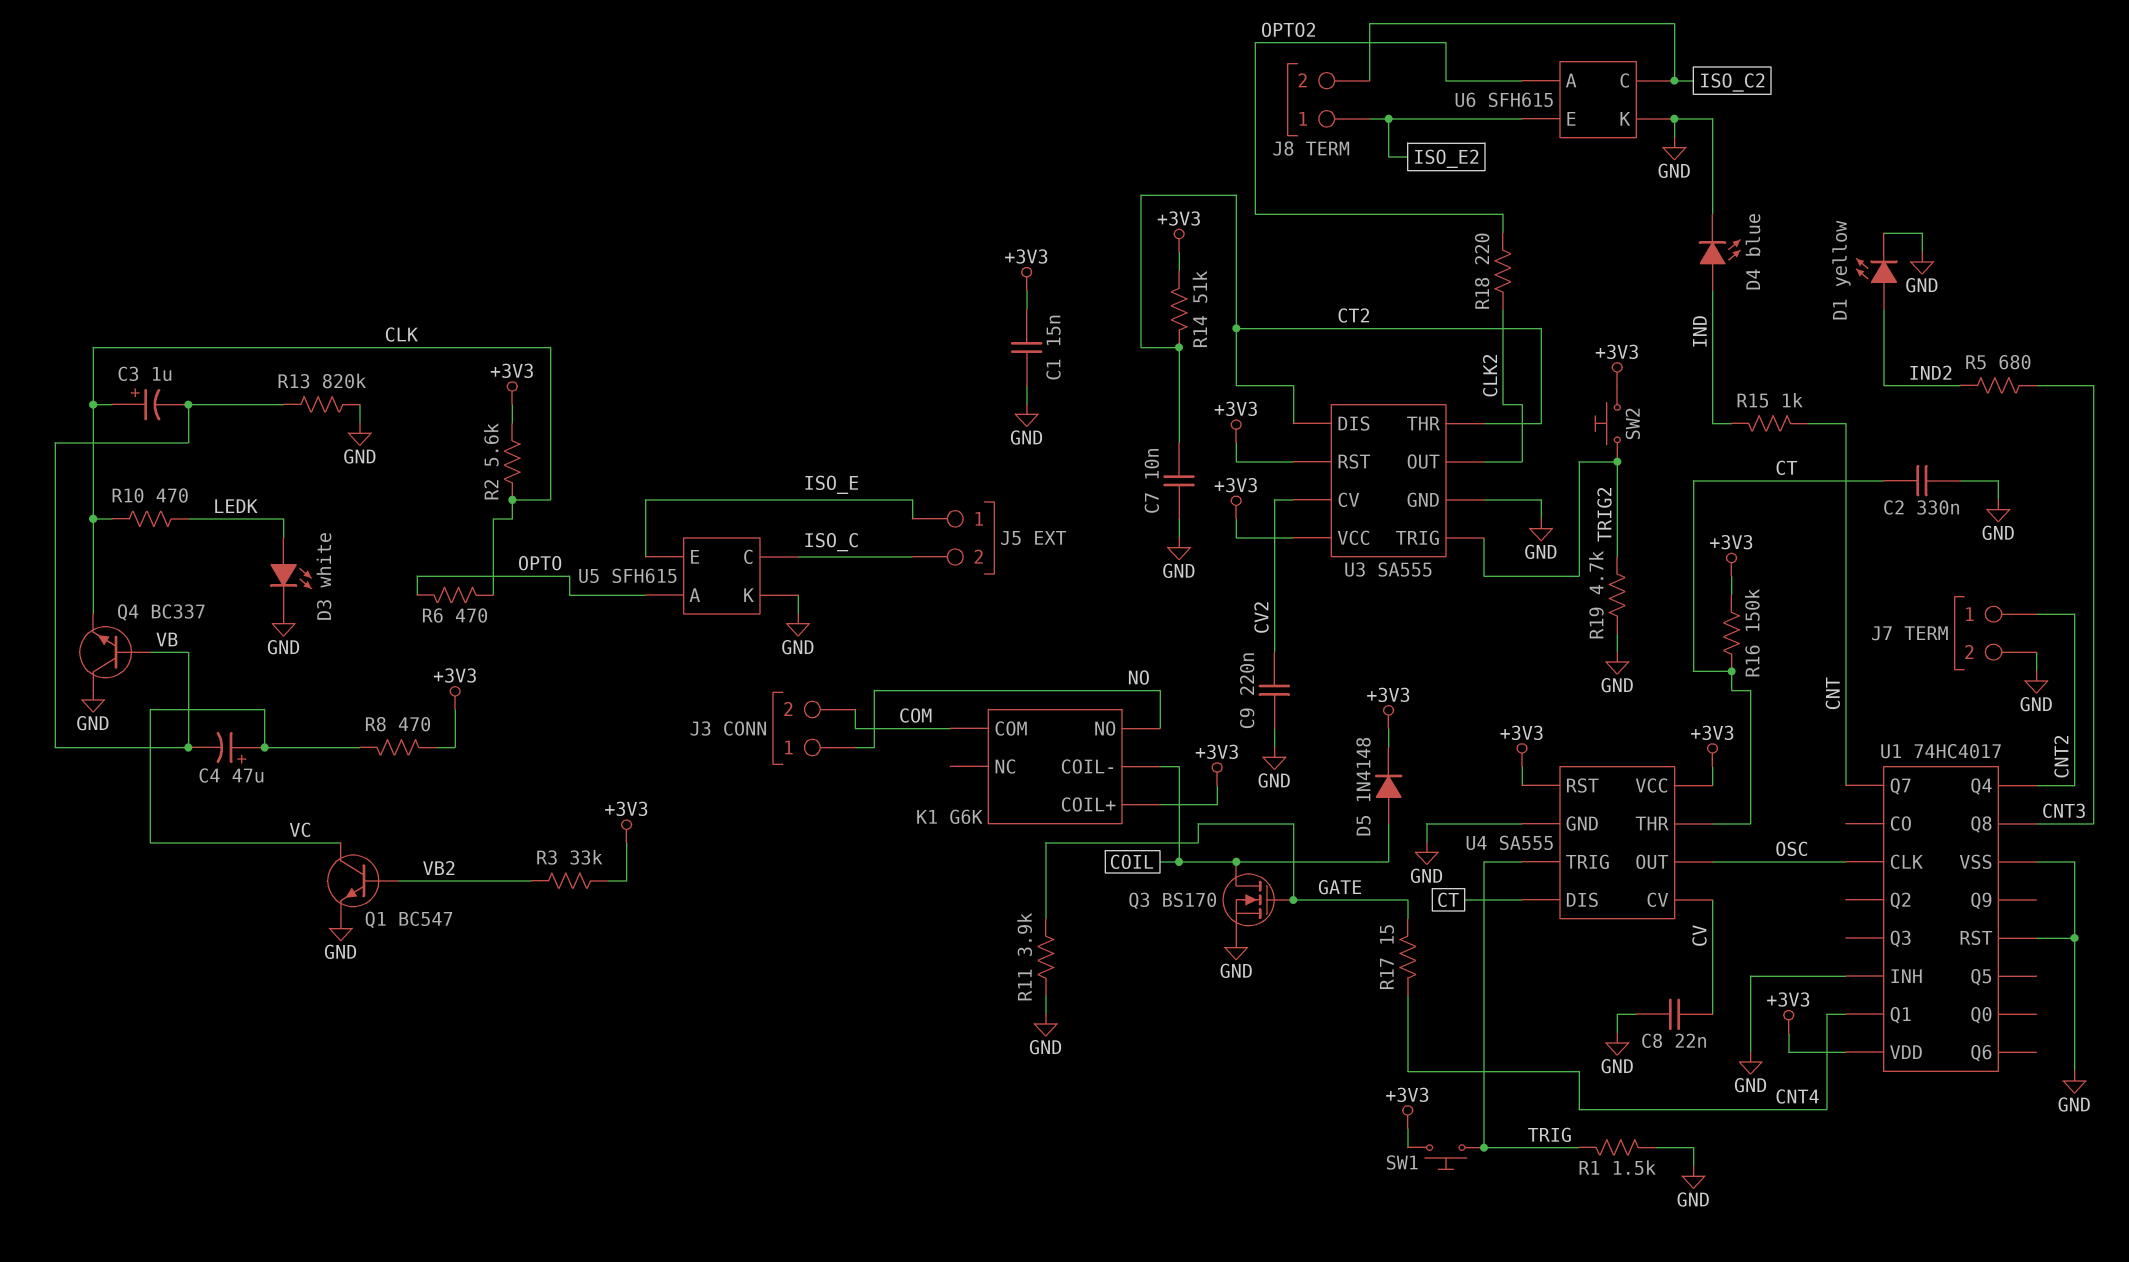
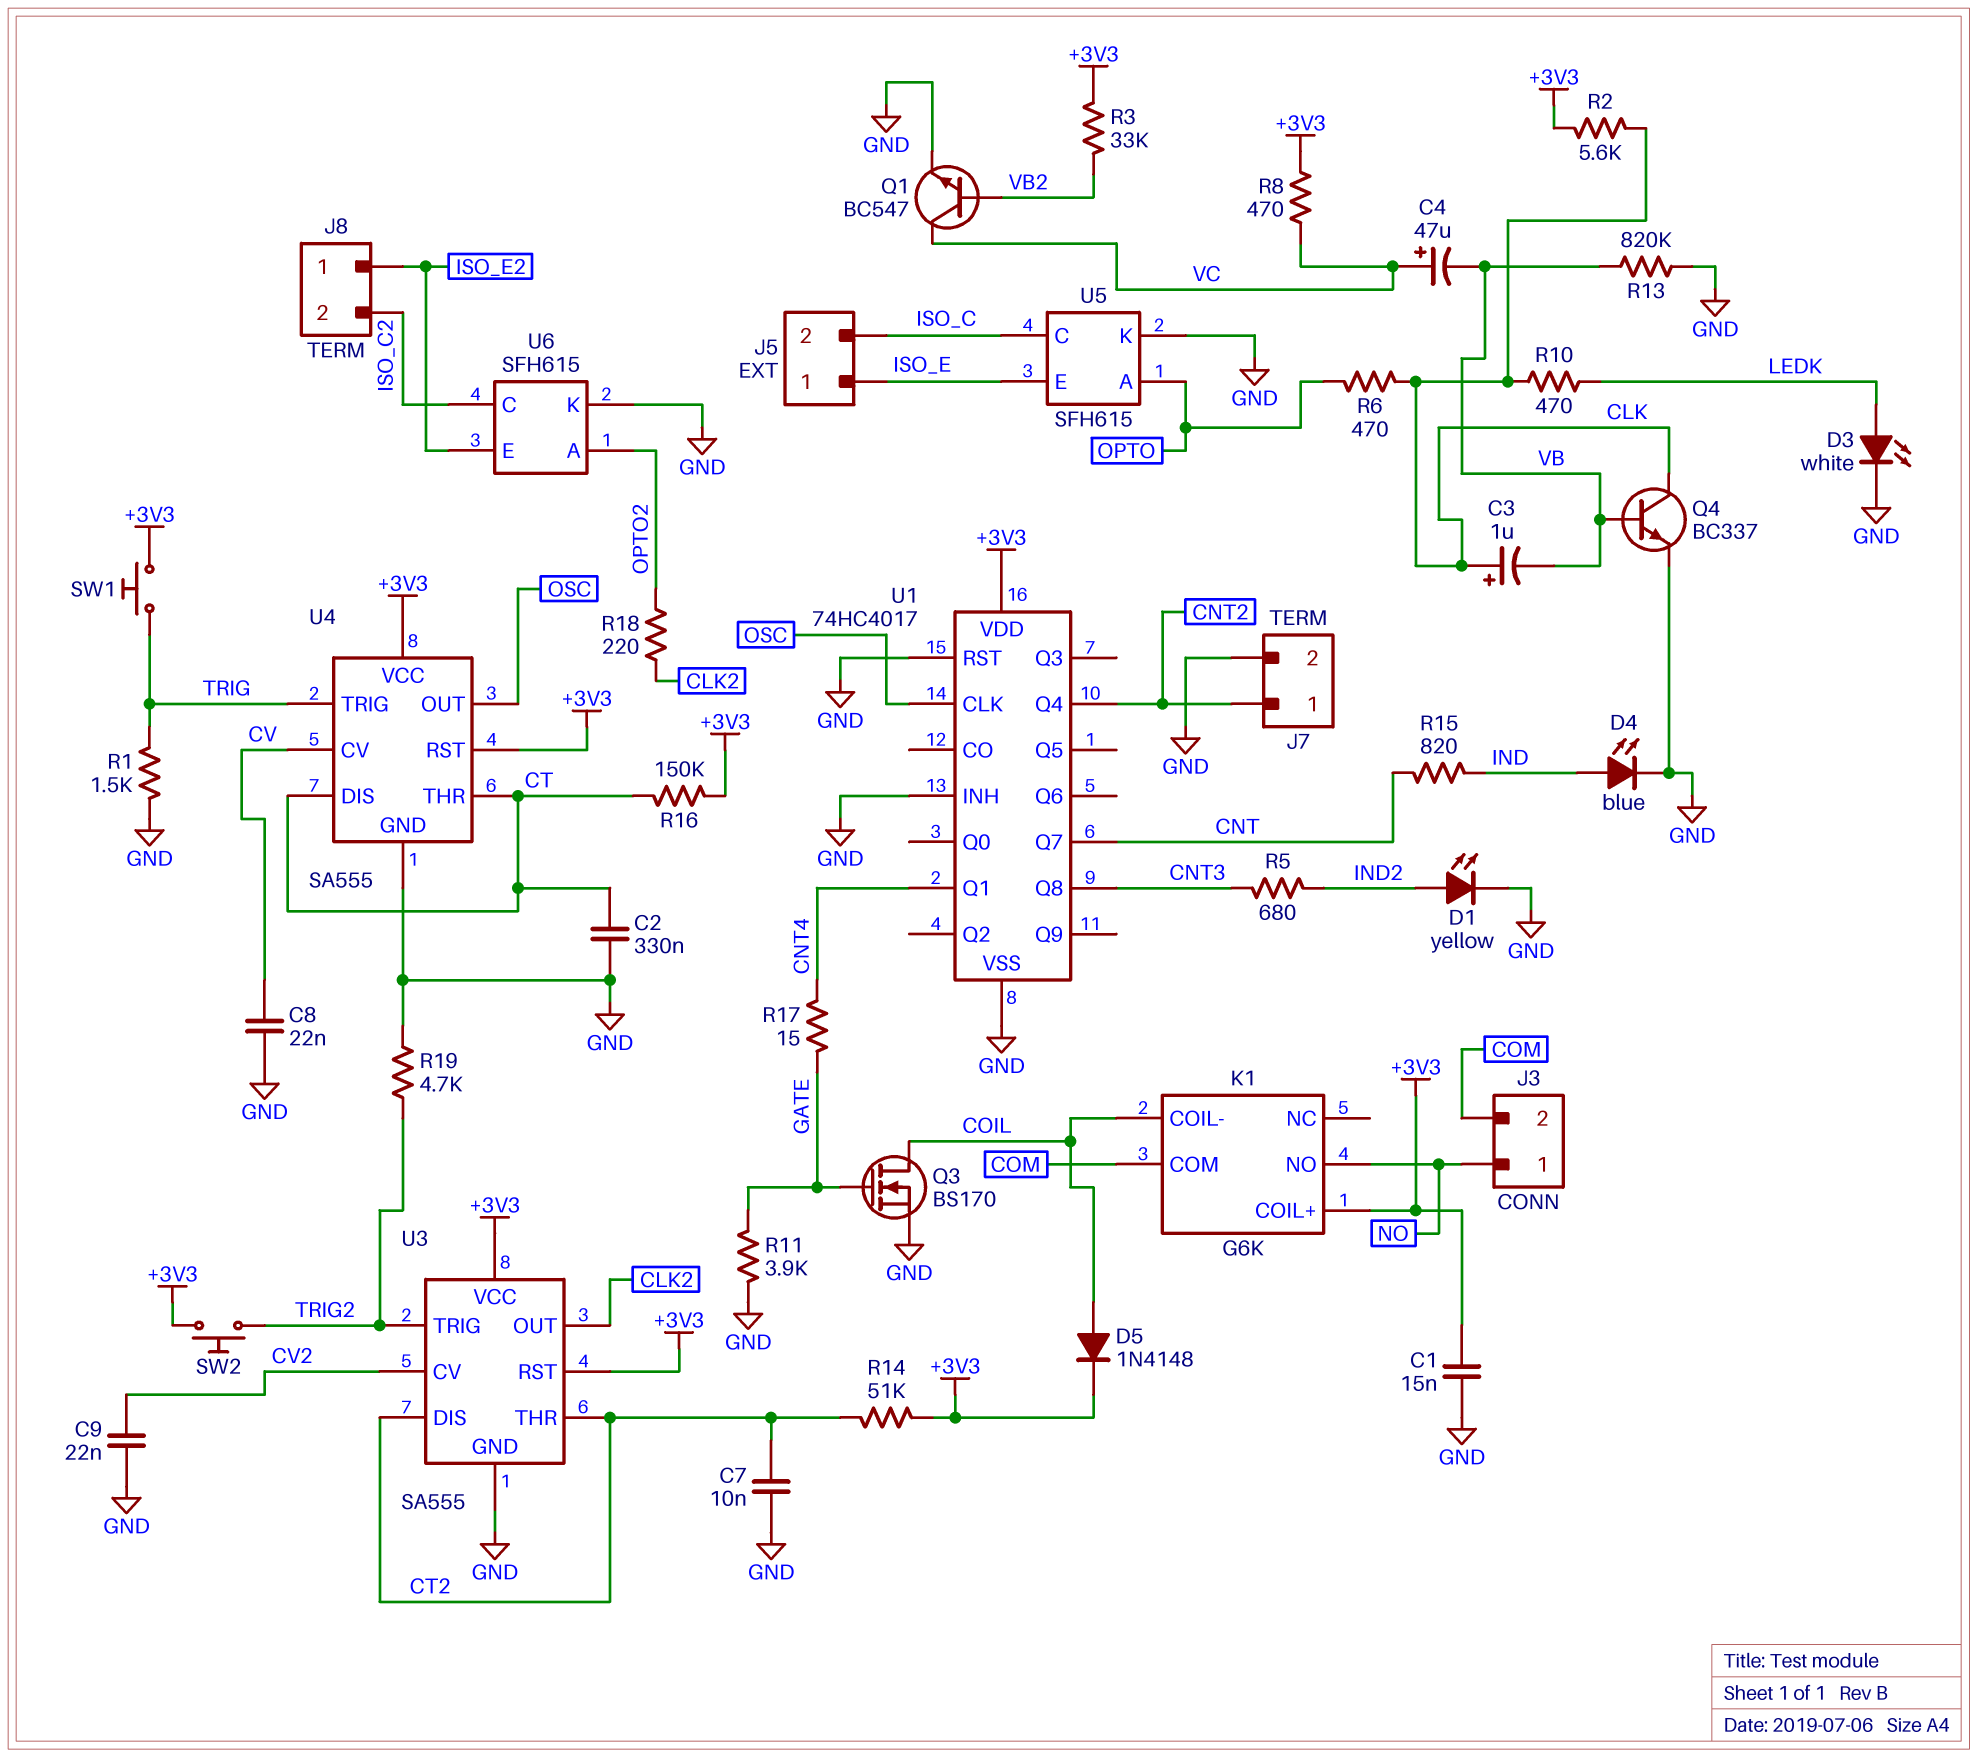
C9: 220nF (CV2, GND) -> 22nF (CV2, GND)
Q4: NPN BC337 (B VB, C GND, E CLK) -> NPN BC337 (B VB, C CLK, E GND)
R15: 1k (CNT, IND) -> 820 (CNT, IND)

